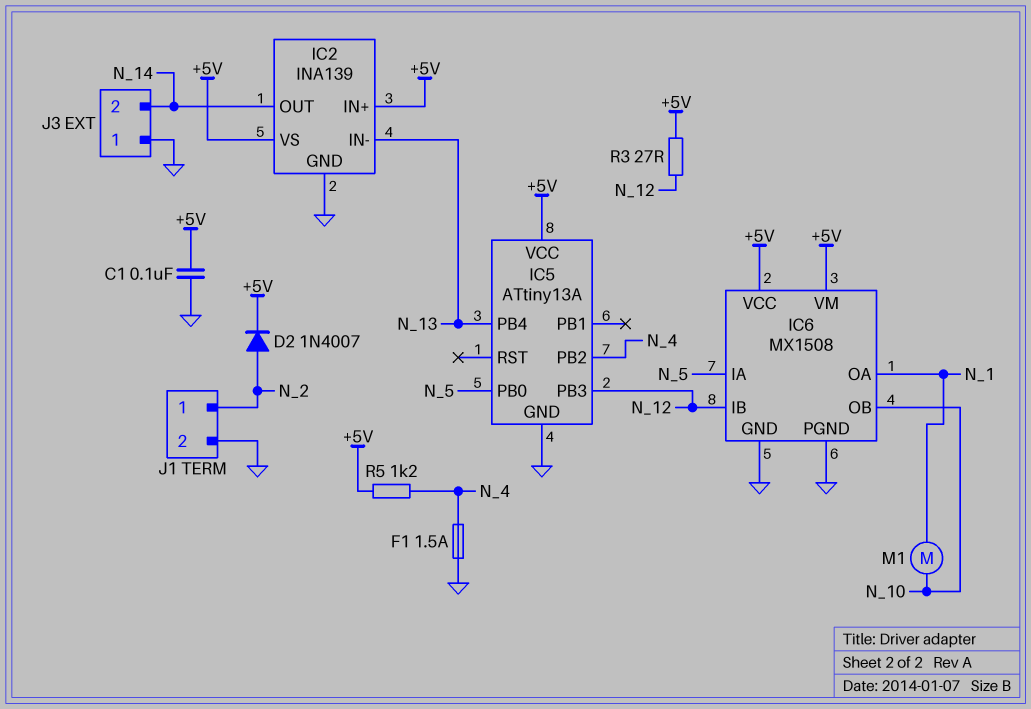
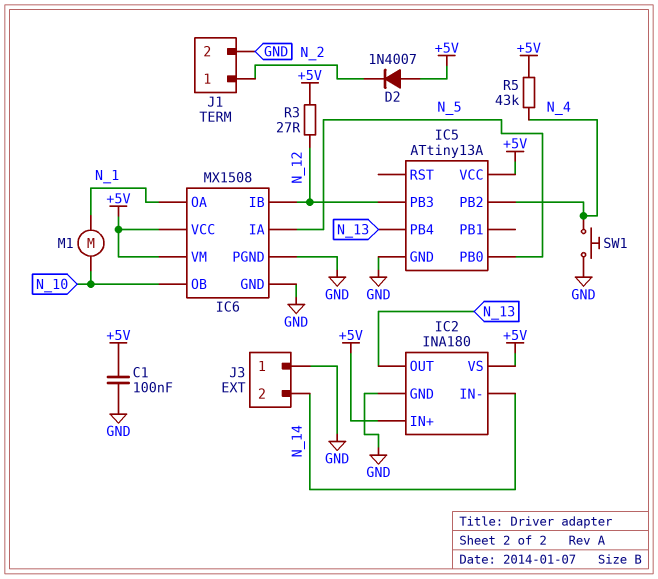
D2: diode 1N4007 (A N_2, K +5V) -> diode 1N4007 (A +5V, K N_2)
F1: 1.5A (GND, N_4) -> none
IC2: INA139 -> INA180
IC2 pin IN-: N_13 -> N_14
IC2 pin OUT: N_14 -> N_13
R5: 1.2k (+5V, N_4) -> 43k (+5V, N_4)
SW1: none -> button (GND, N_4)

